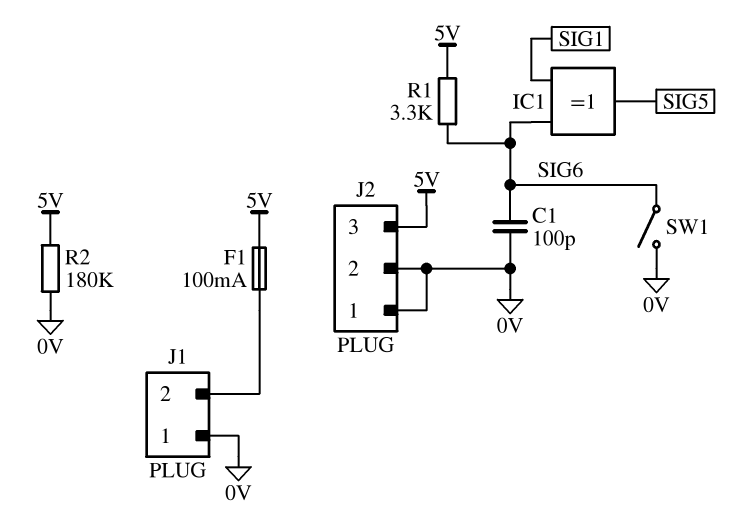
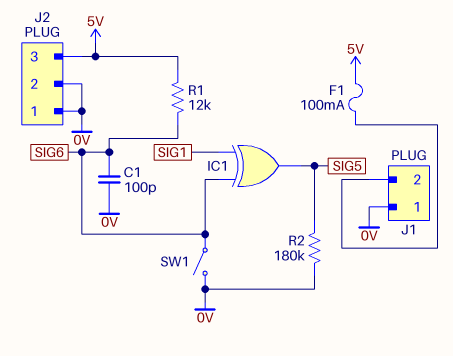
R1: 3.3k (5V, SIG6) -> 12k (5V, SIG6)
R2: 180k (0V, 5V) -> 180k (0V, SIG5)

